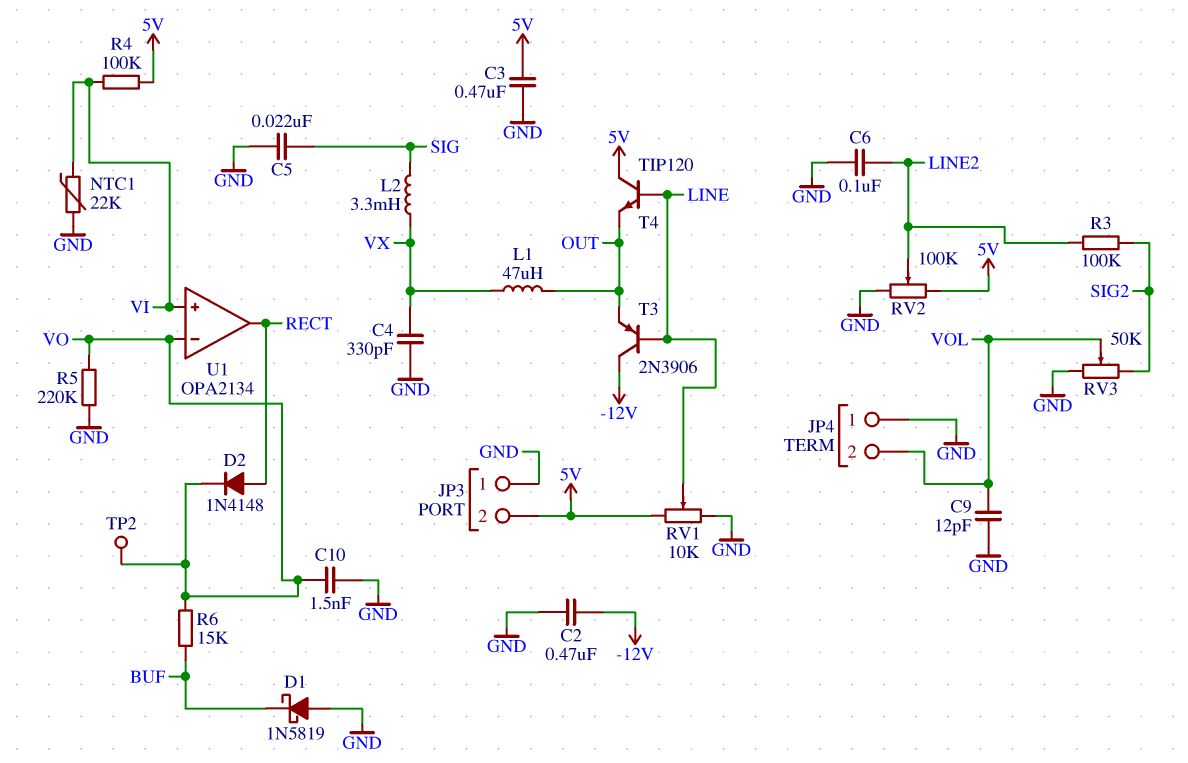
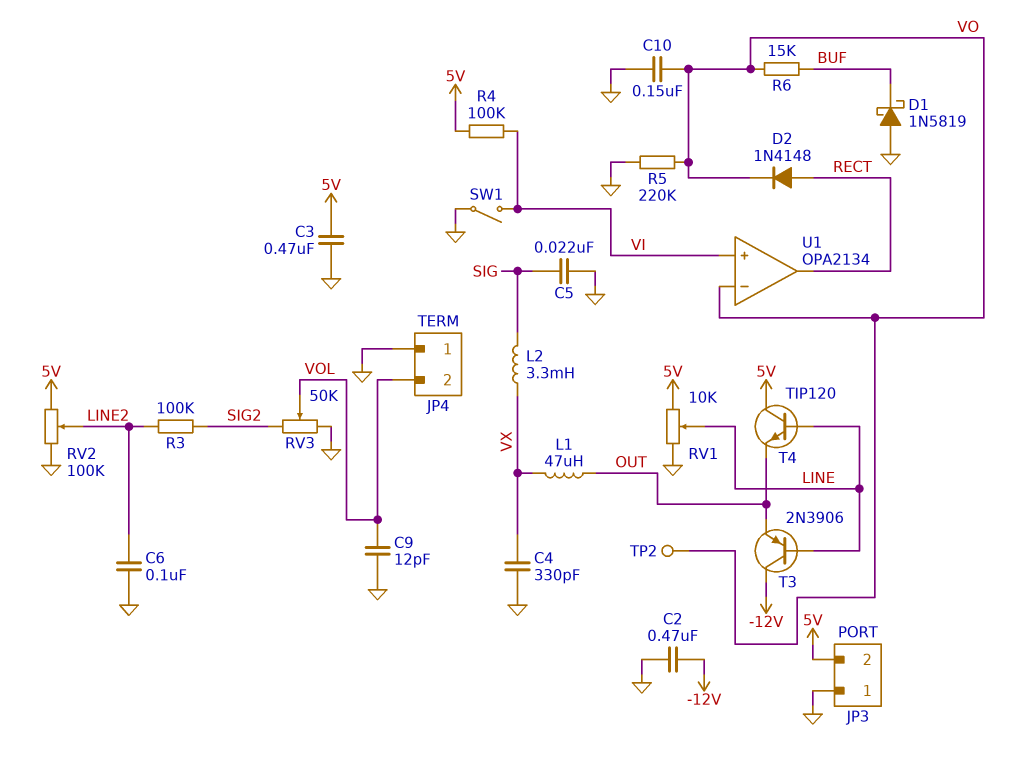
C10: 1.5nF (GND, VO) -> 150nF (GND, VO)
NTC1: 22k (GND, VI) -> none
SW1: none -> switch (GND, VI)

